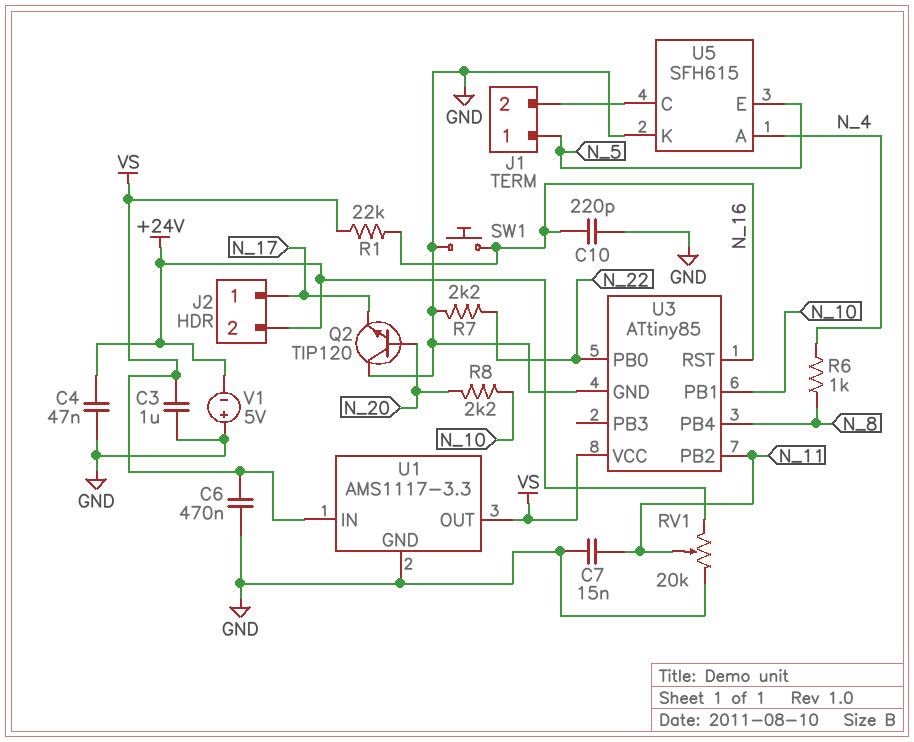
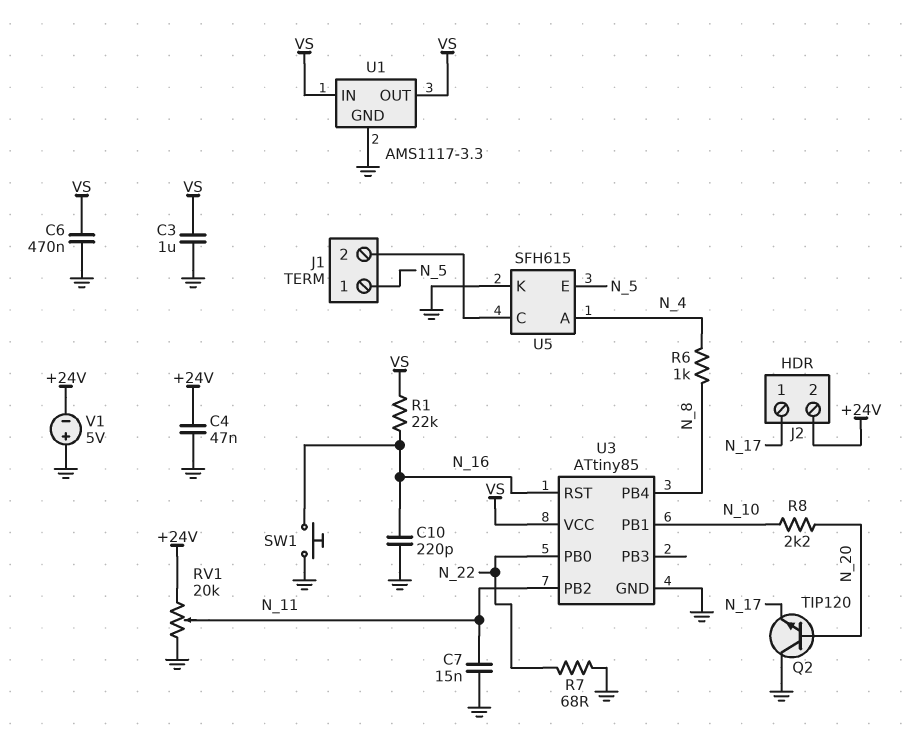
R7: 2.2k (GND, N_22) -> 68 (GND, N_22)

